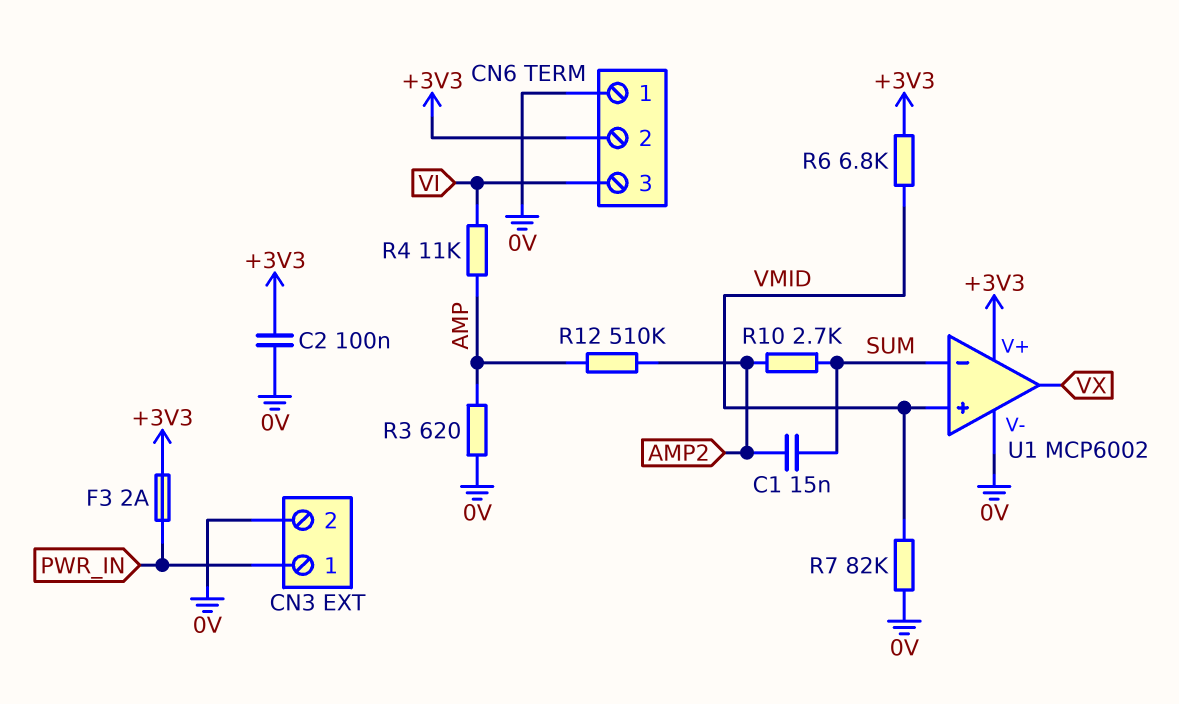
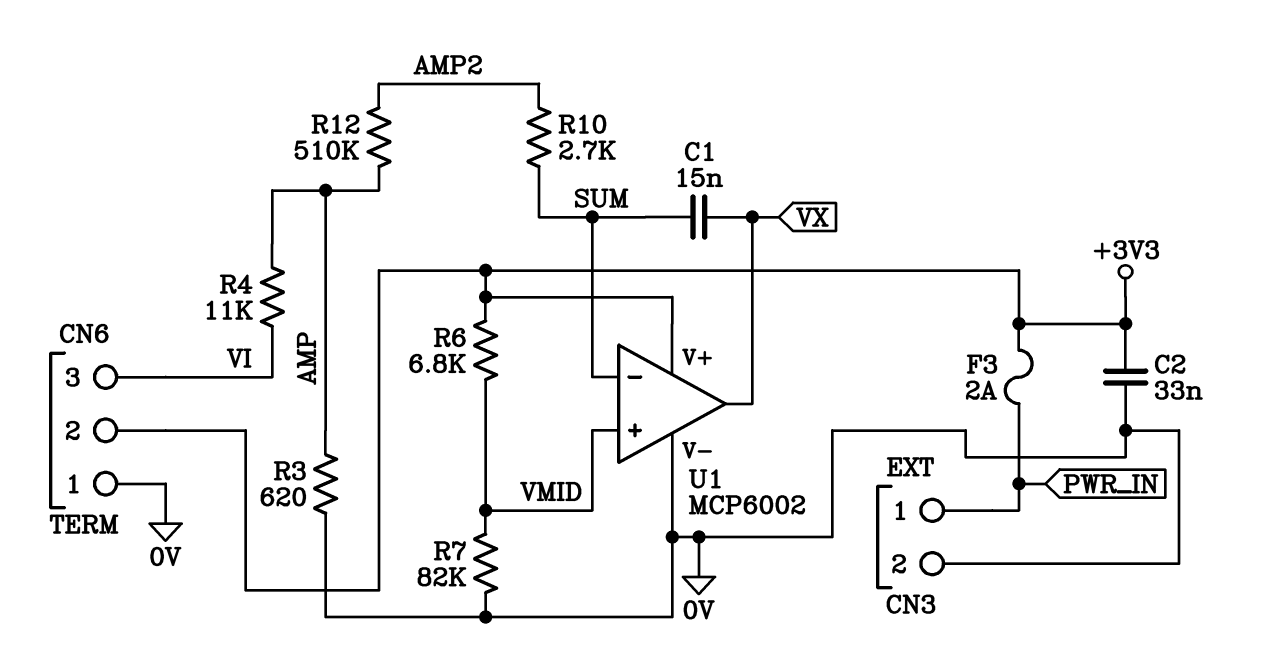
C1: 15nF (AMP2, SUM) -> 15nF (SUM, VX)
C2: 100nF (+3V3, 0V) -> 33nF (+3V3, 0V)

